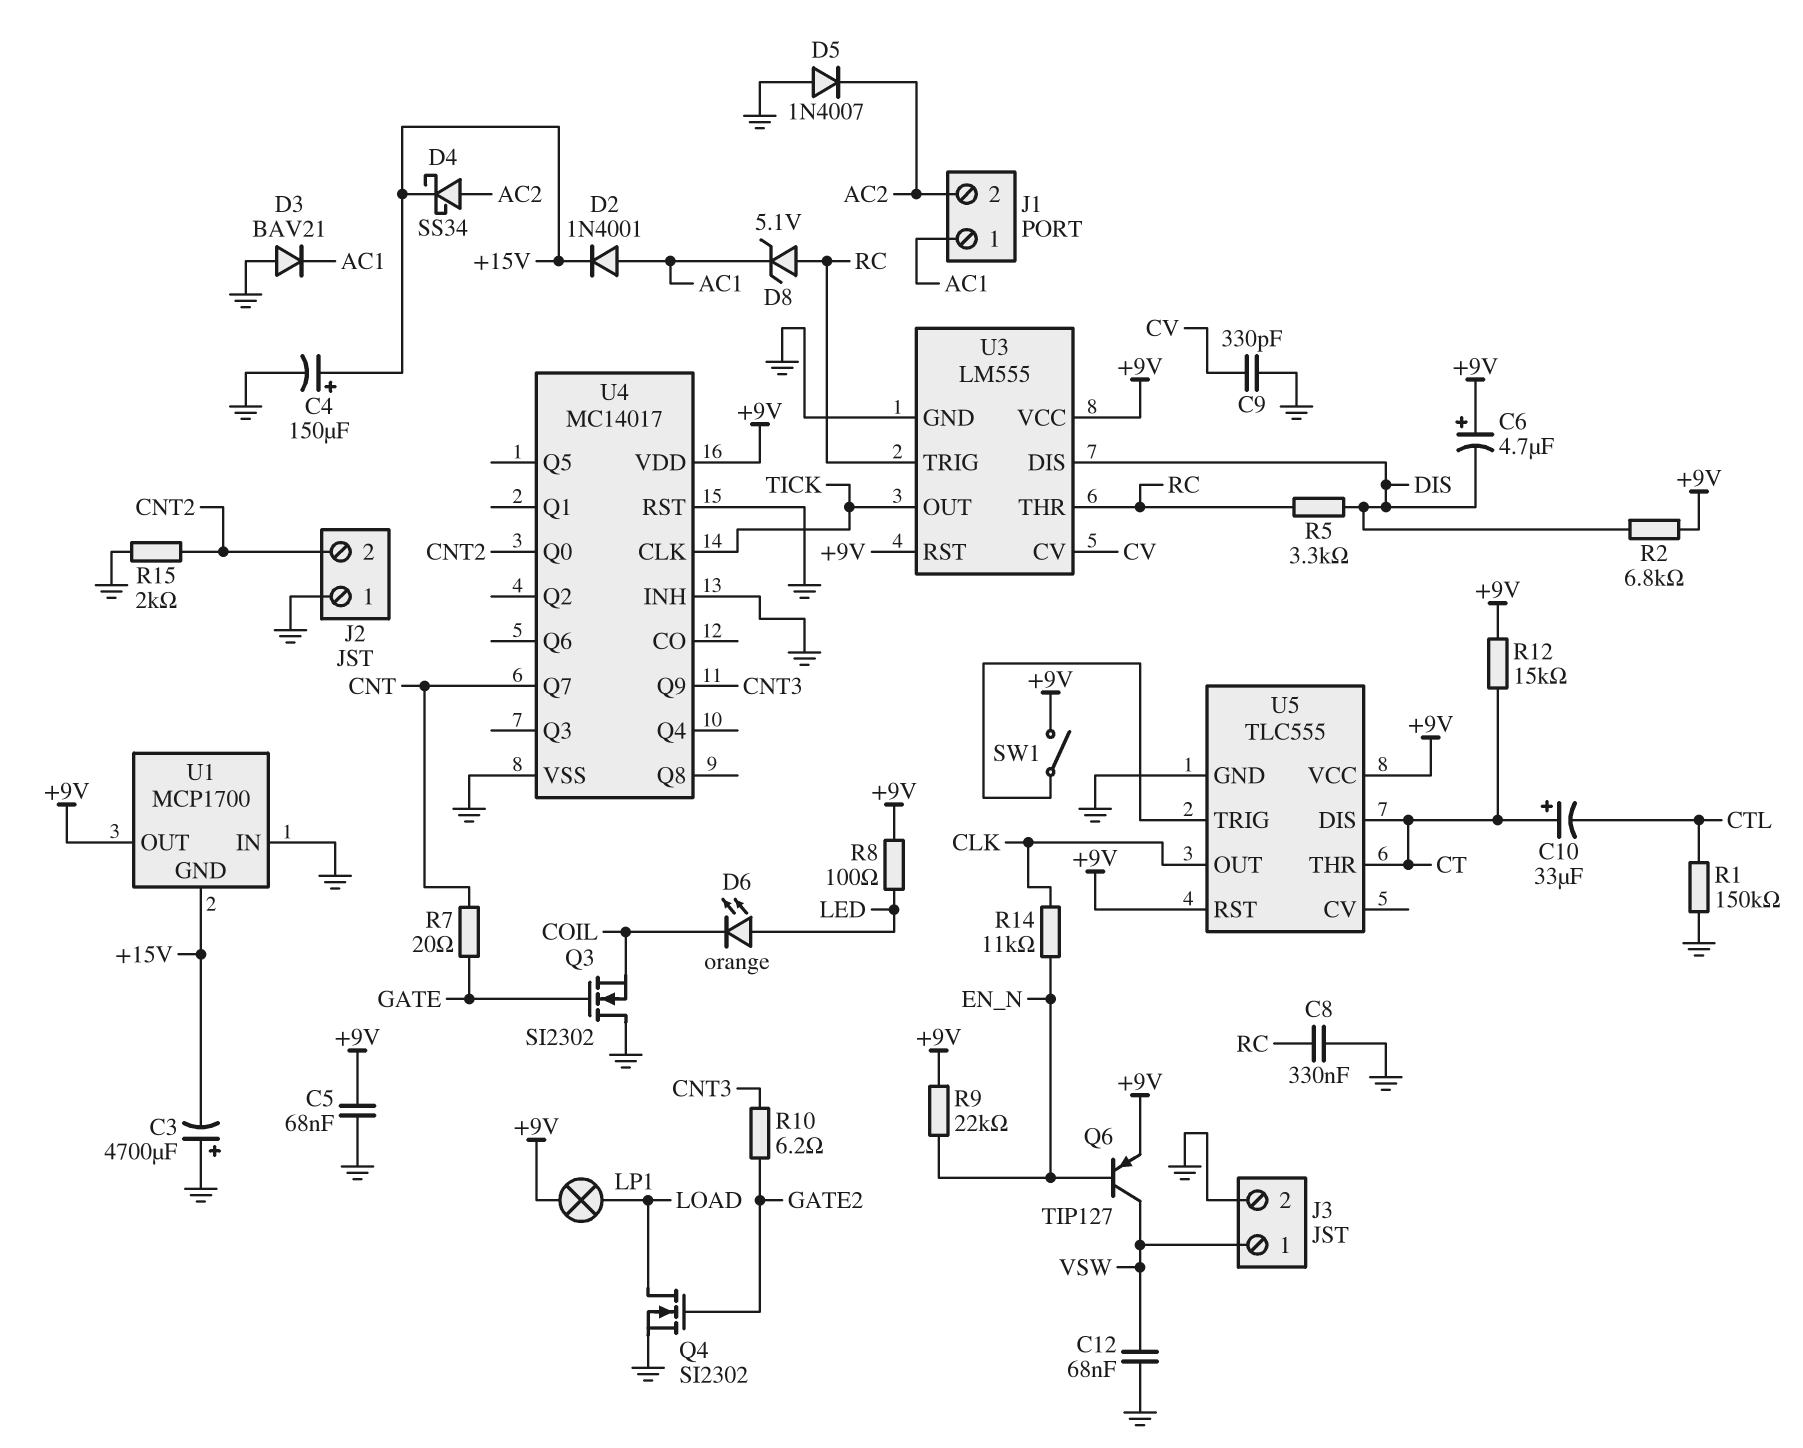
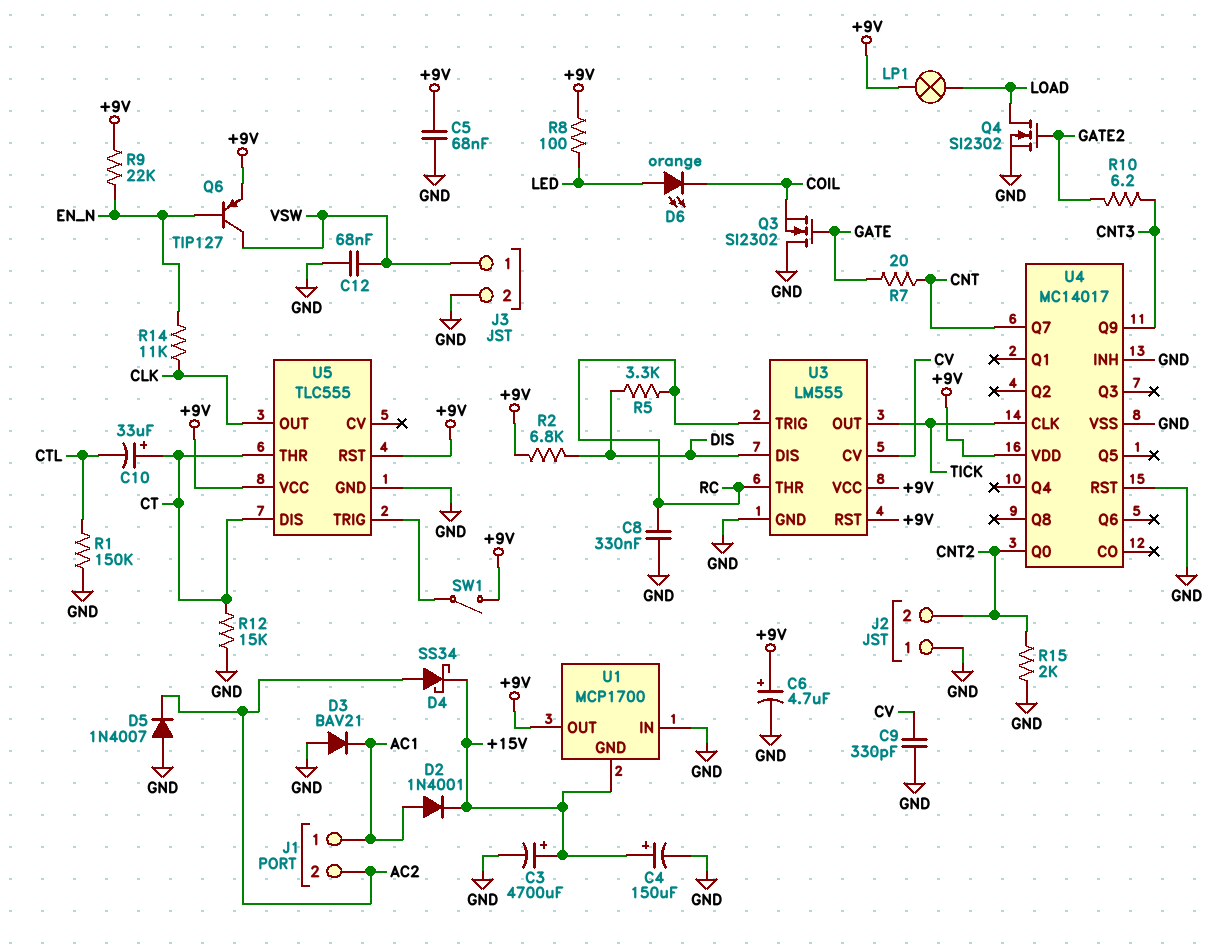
C3: 4700uF (plus GND, minus +15V) -> 4700uF (plus +15V, minus GND)
C6: 4.7uF (plus +9V, minus DIS) -> 4.7uF (plus +9V, minus GND)
D8: zener 5.1V (A RC, K AC1) -> none
R12: 15k (+9V, CT) -> 15k (CT, GND)

